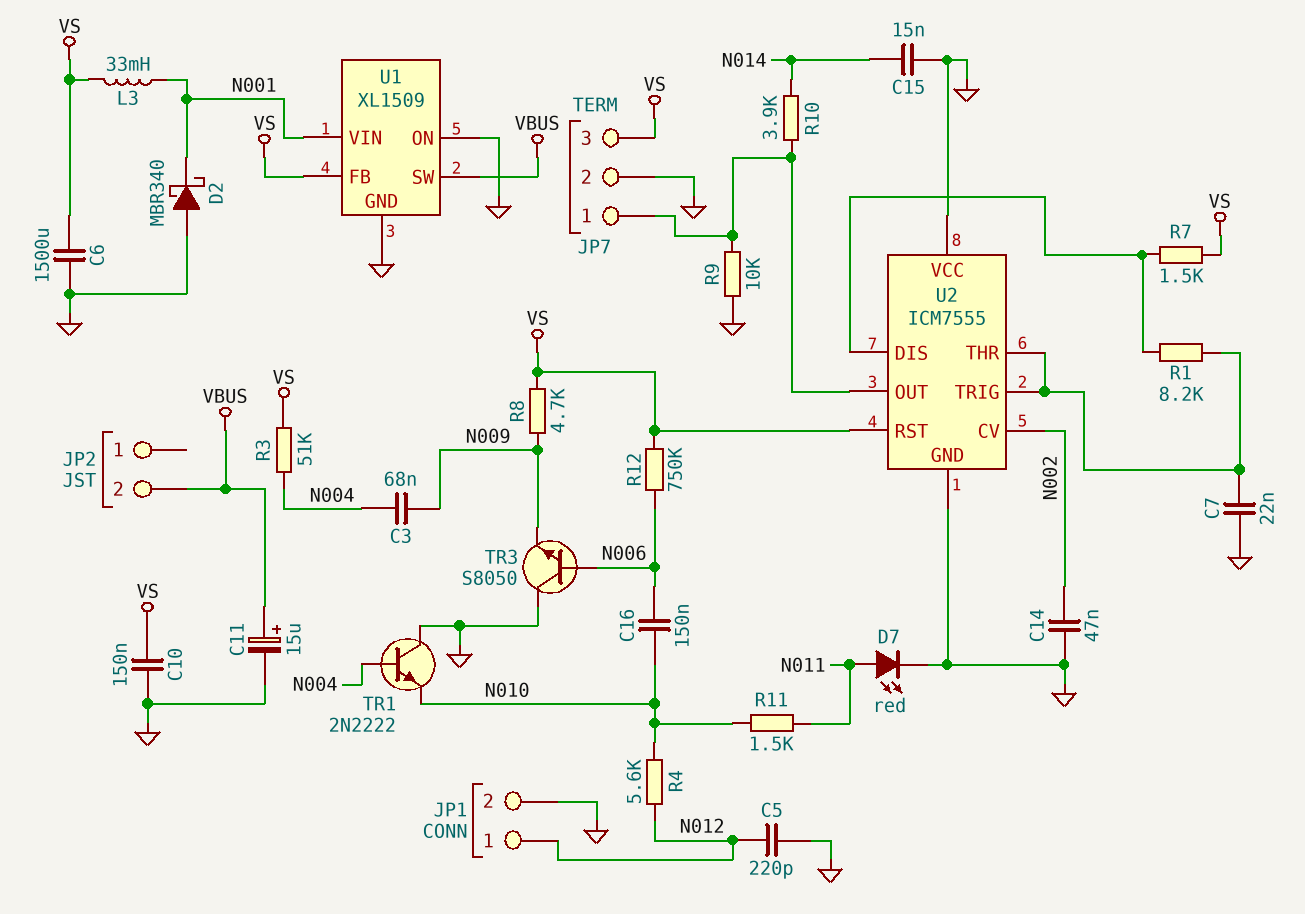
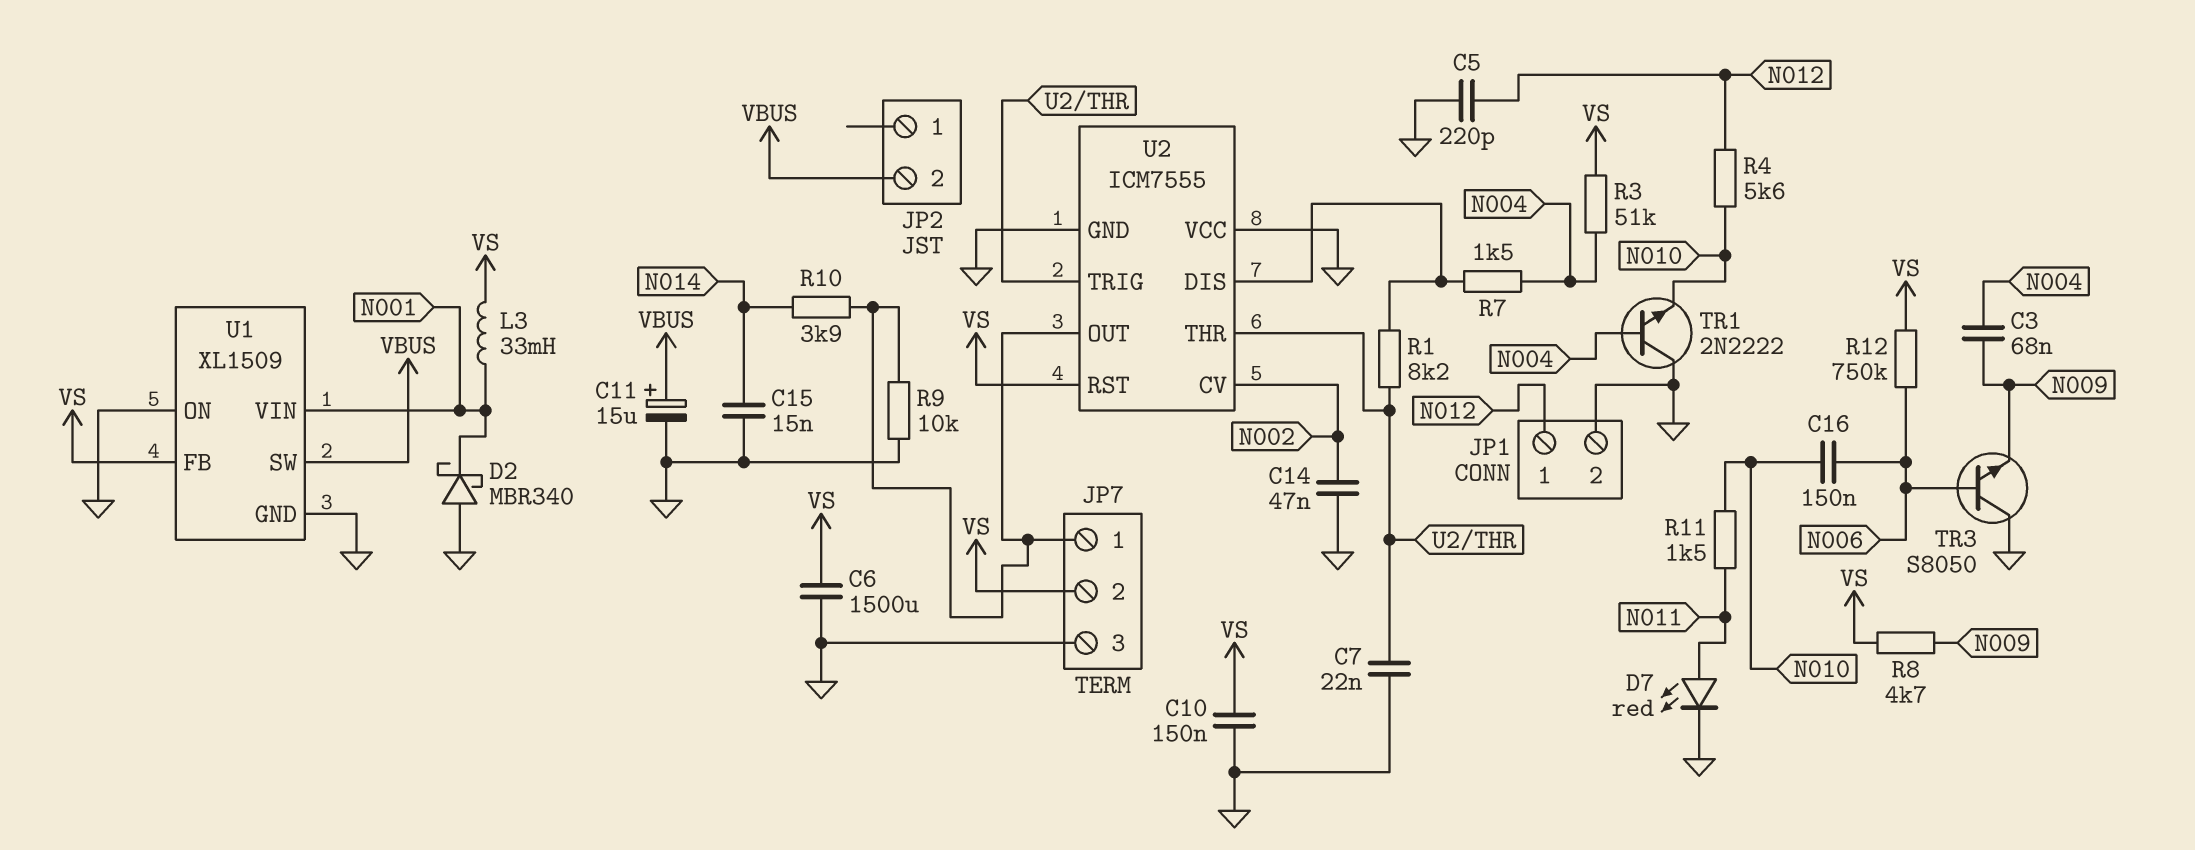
JP7 pin 2: GND -> VS
JP7 pin 3: VS -> GND
R7: 1.5k (U2/DIS, VS) -> 1.5k (N004, U2/DIS)

